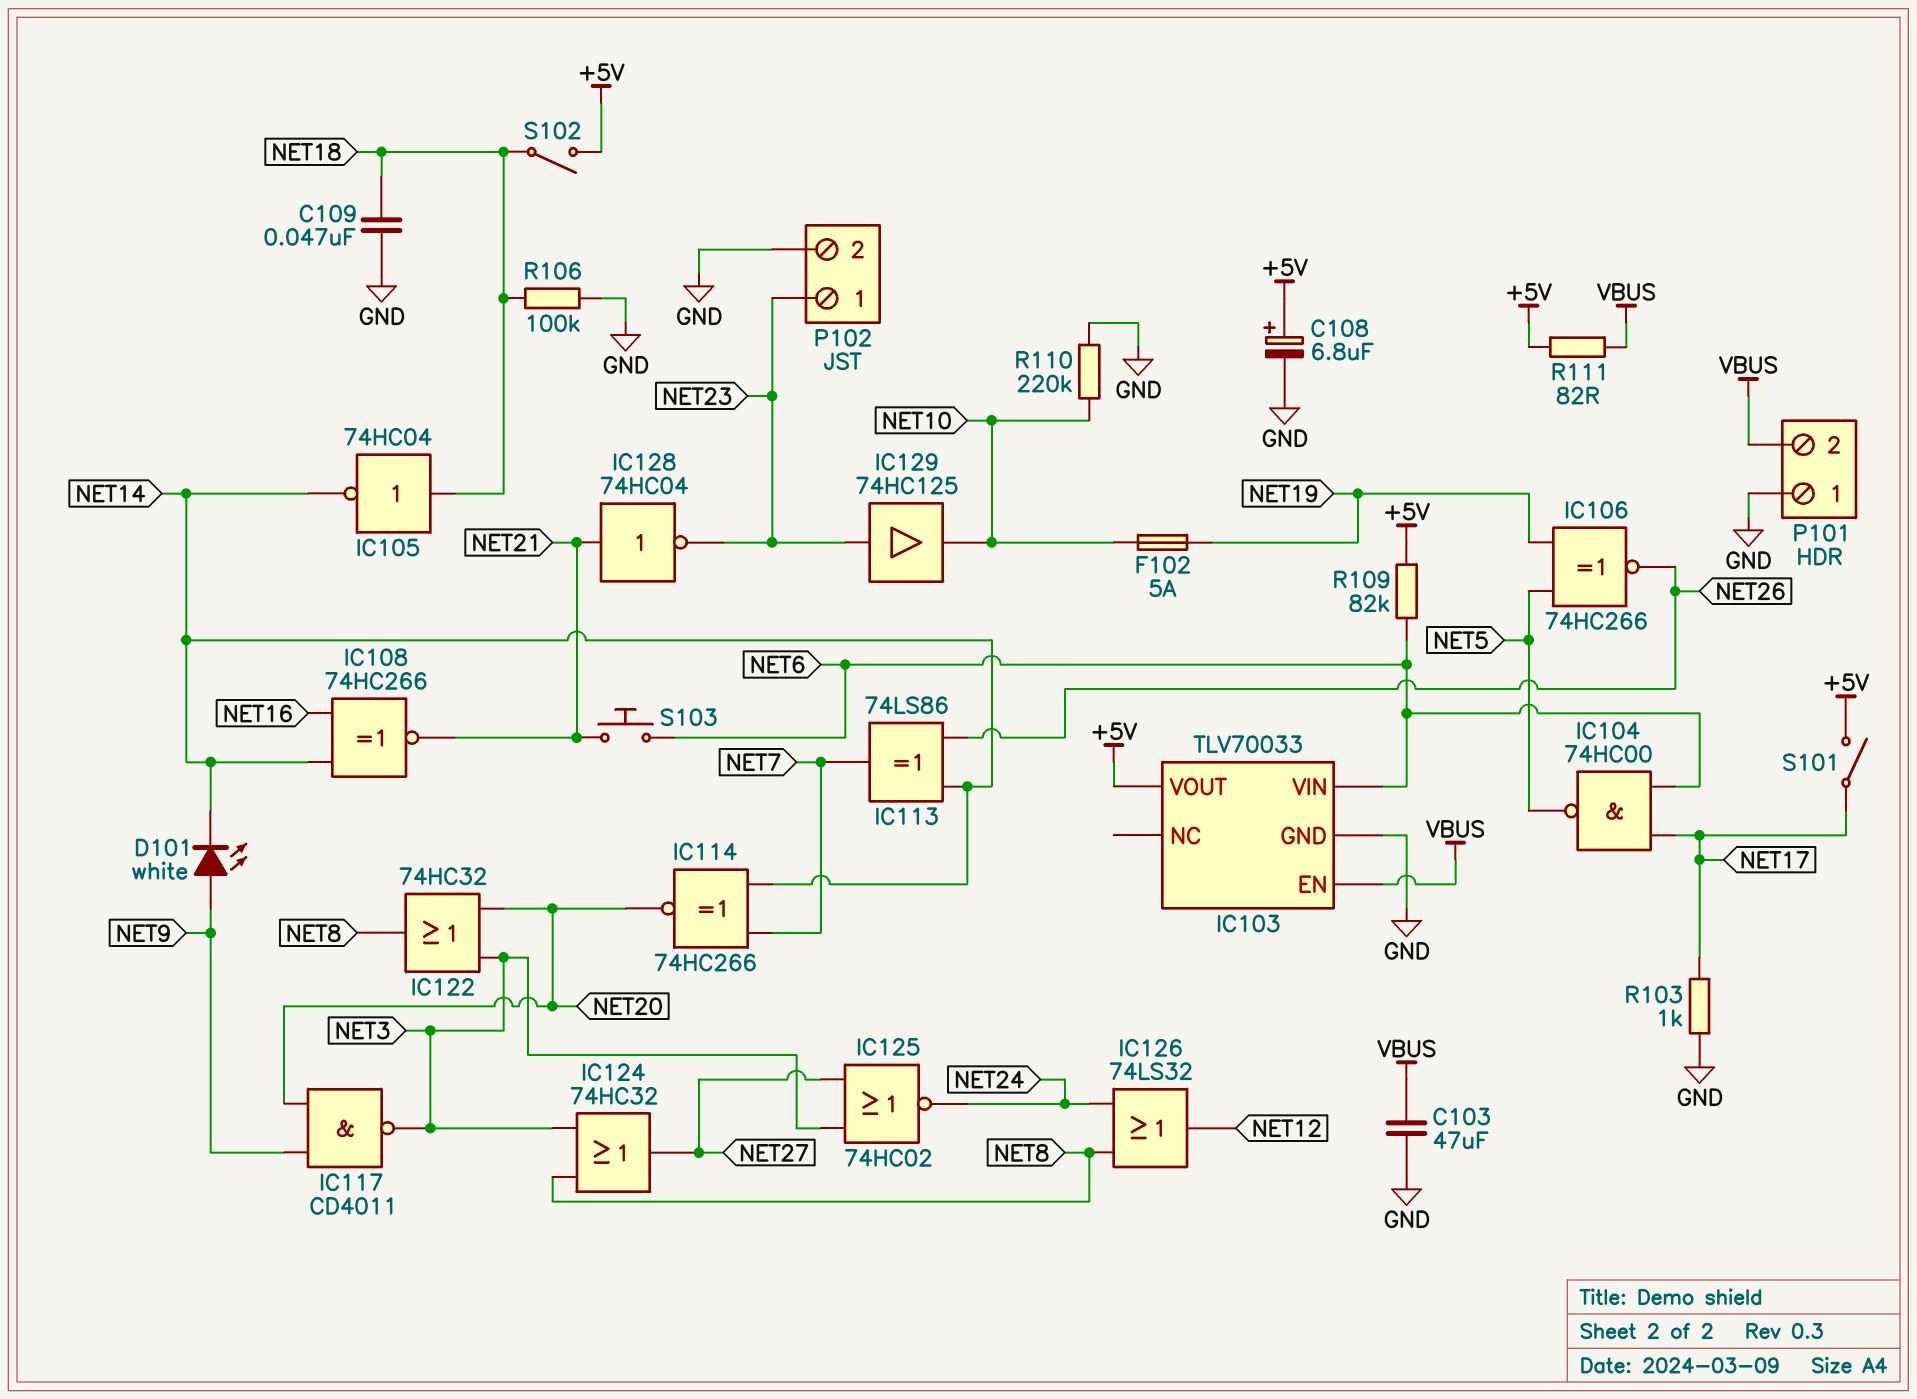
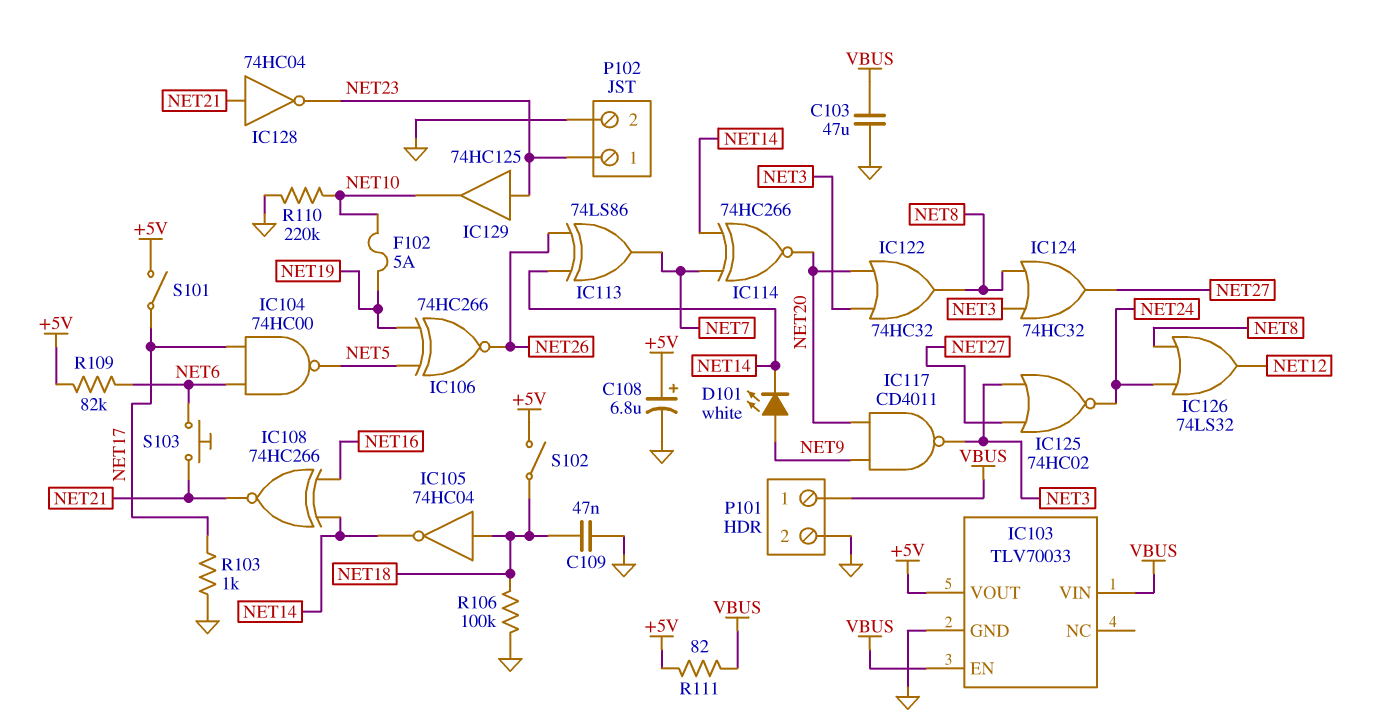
IC103 pin VIN: NET6 -> VBUS
P101 pin 1: GND -> VBUS
P101 pin 2: VBUS -> GND

